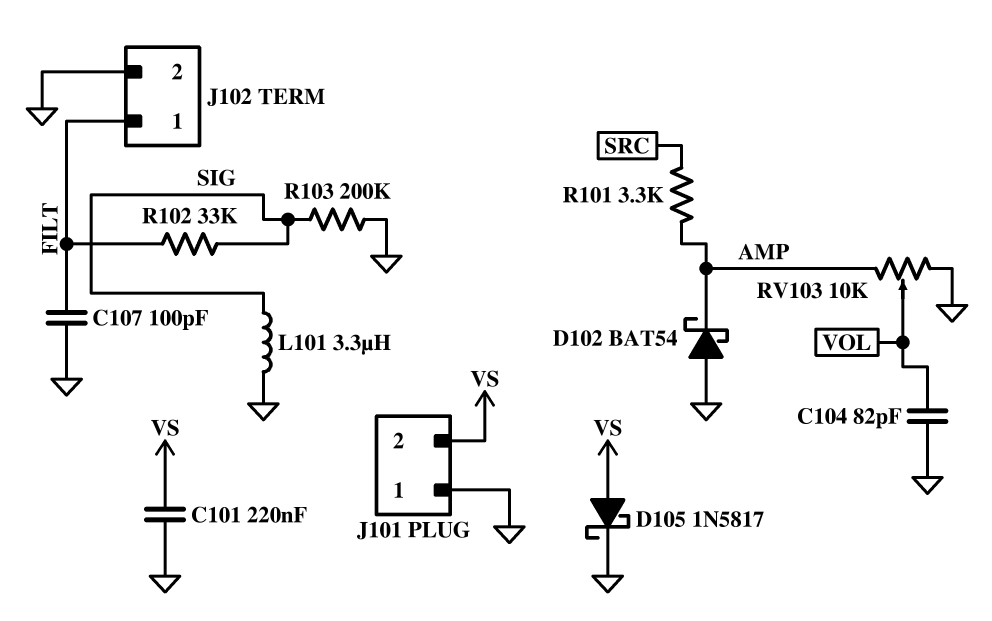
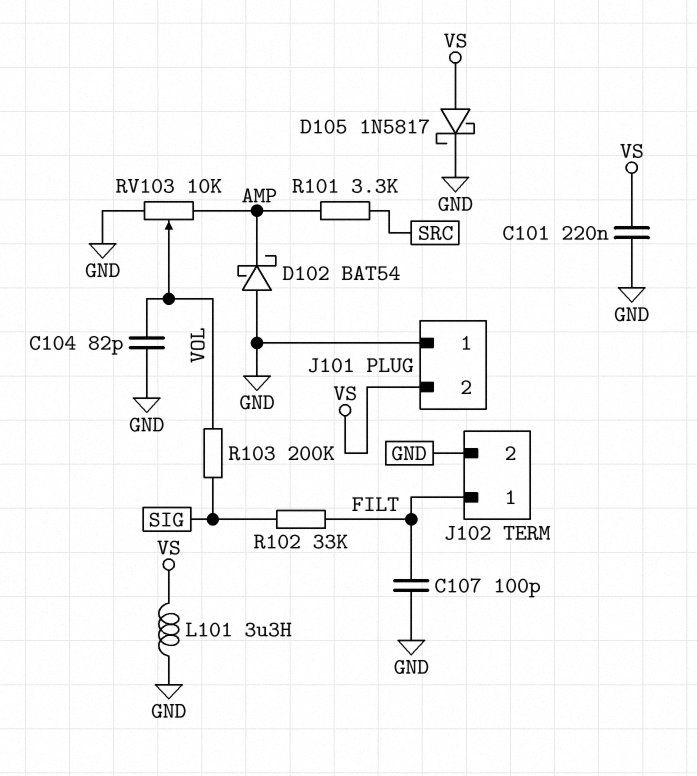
L101: 3.3uH (GND, SIG) -> 3.3uH (GND, VS)
R103: 200k (GND, SIG) -> 200k (SIG, VOL)

